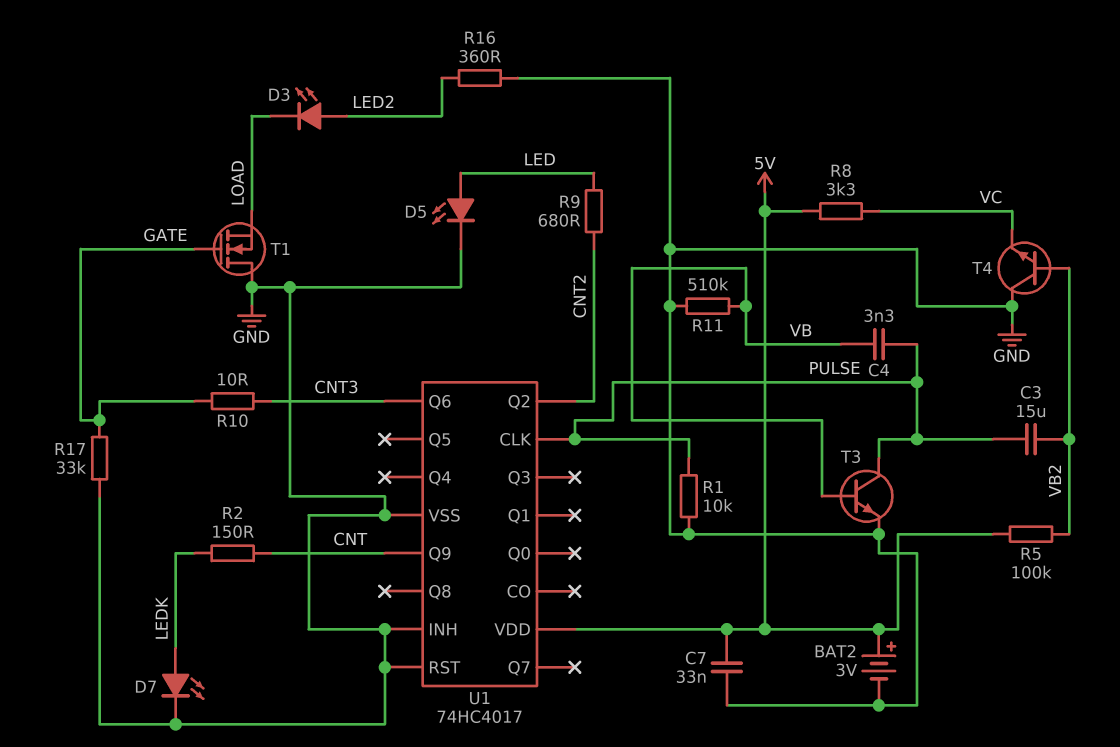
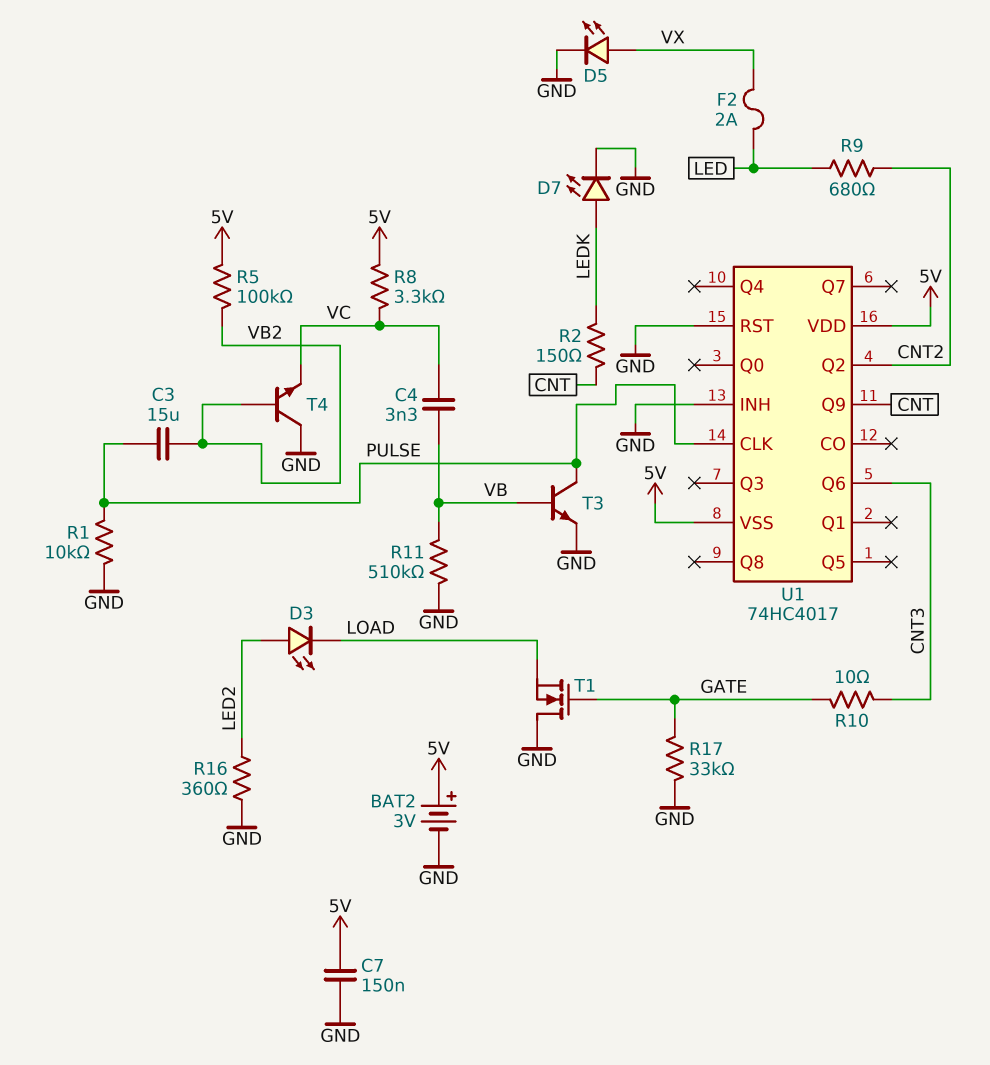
C4: 3.3nF (PULSE, VB) -> 3.3nF (VB, VC)
C7: 33nF (5V, GND) -> 150nF (5V, GND)
D5: LED (A LED, K GND) -> LED (A VX, K GND)
F2: none -> 2A (LED, VX)
U1 pin VSS: GND -> 5V

